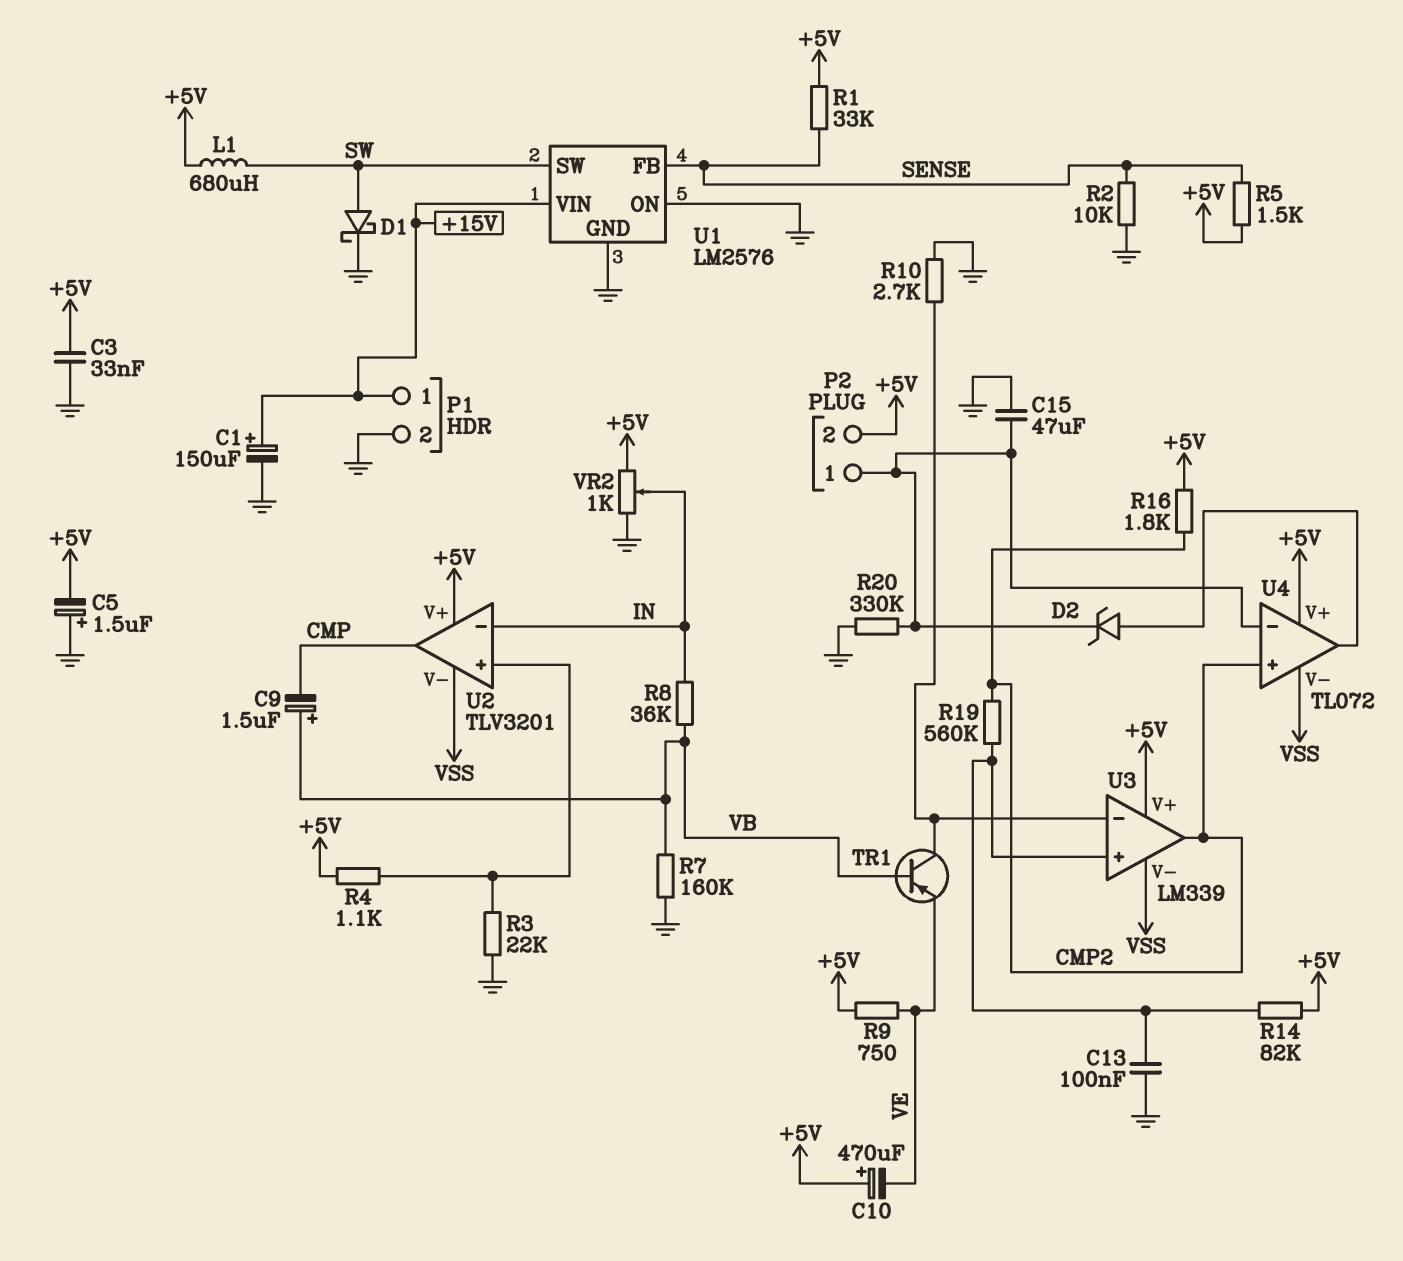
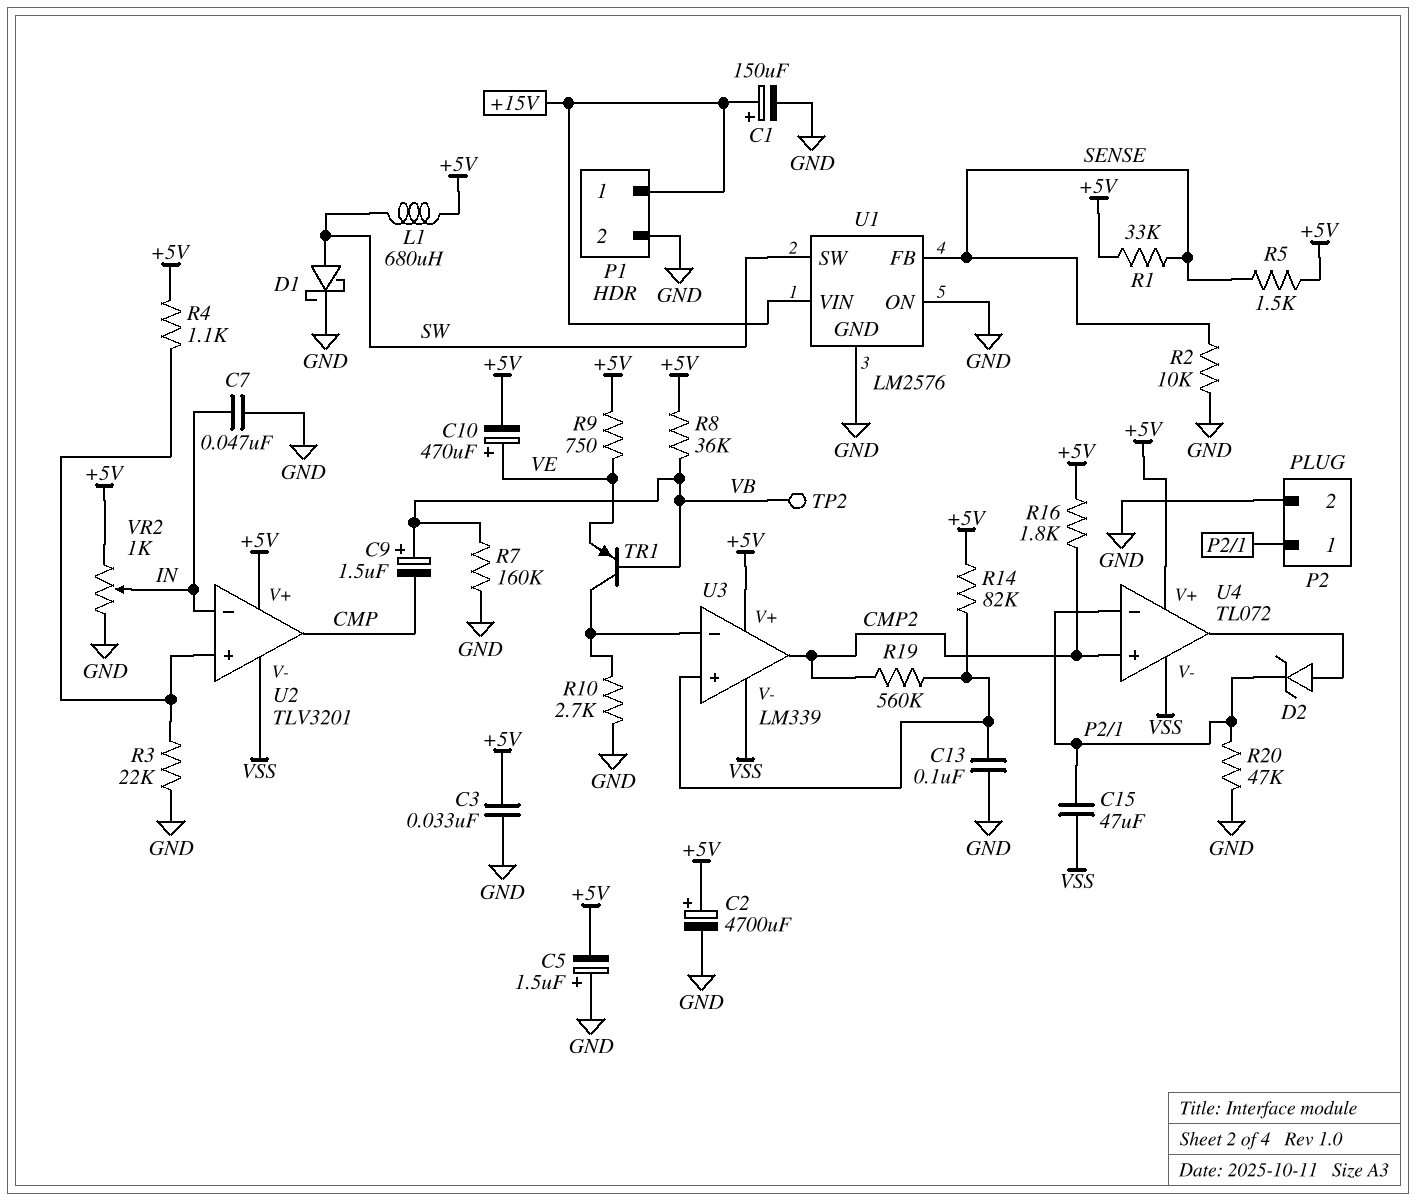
C2: none -> 4700uF (plus +5V, minus GND)
C7: none -> 47nF (GND, IN)
C10: 470uF (plus +5V, minus VE) -> 470uF (plus VE, minus +5V)
C15: 47uF (GND, P2/1) -> 47uF (P2/1, VSS)
P2 pin 2: +5V -> GND
R8: 36k (IN, VB) -> 36k (+5V, VB)
R20: 330k (GND, P2/1) -> 47k (GND, P2/1)
TP2: none -> test point (VB)

